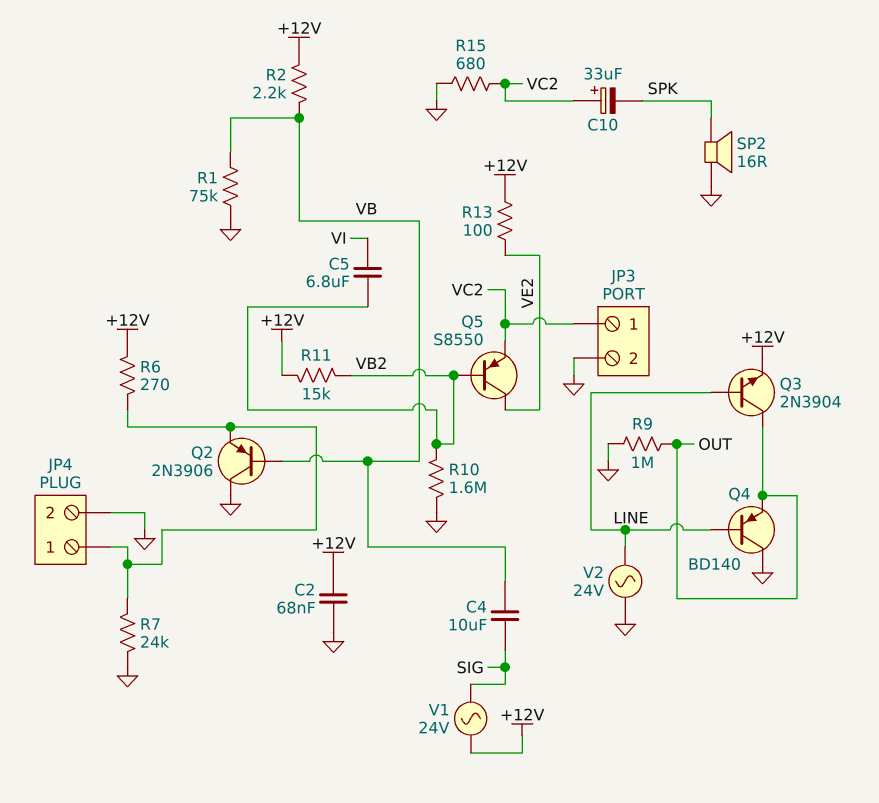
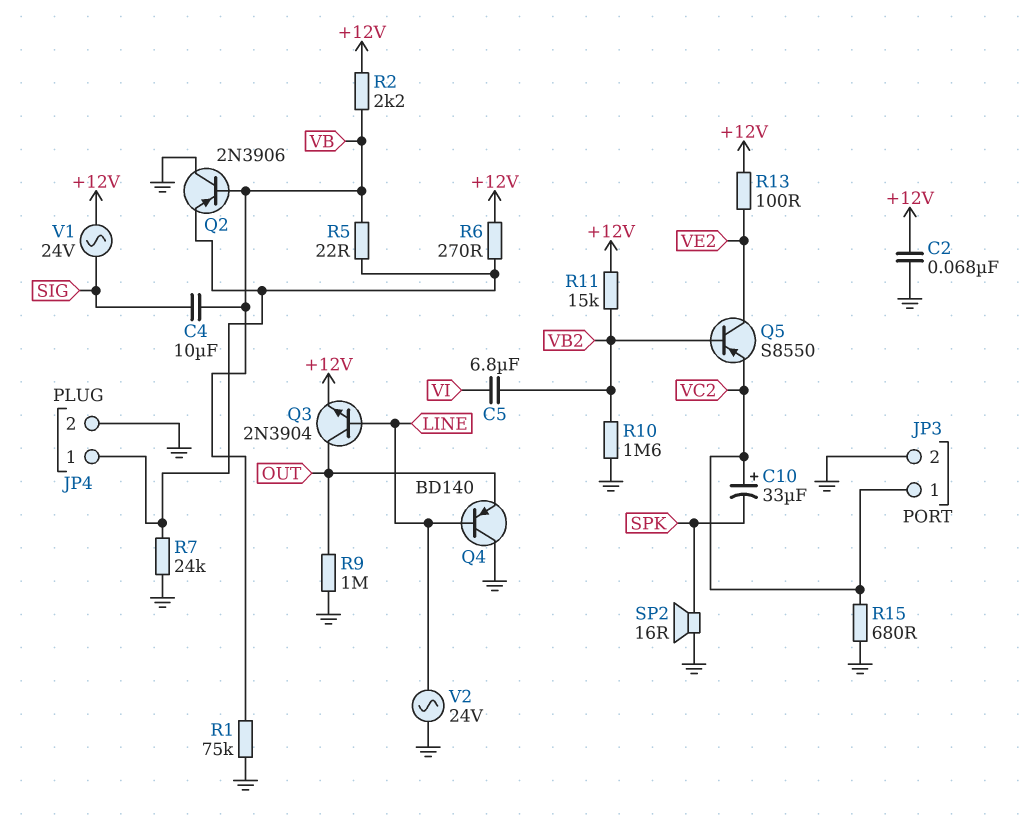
R5: none -> 22 (JP4/1, VB)

